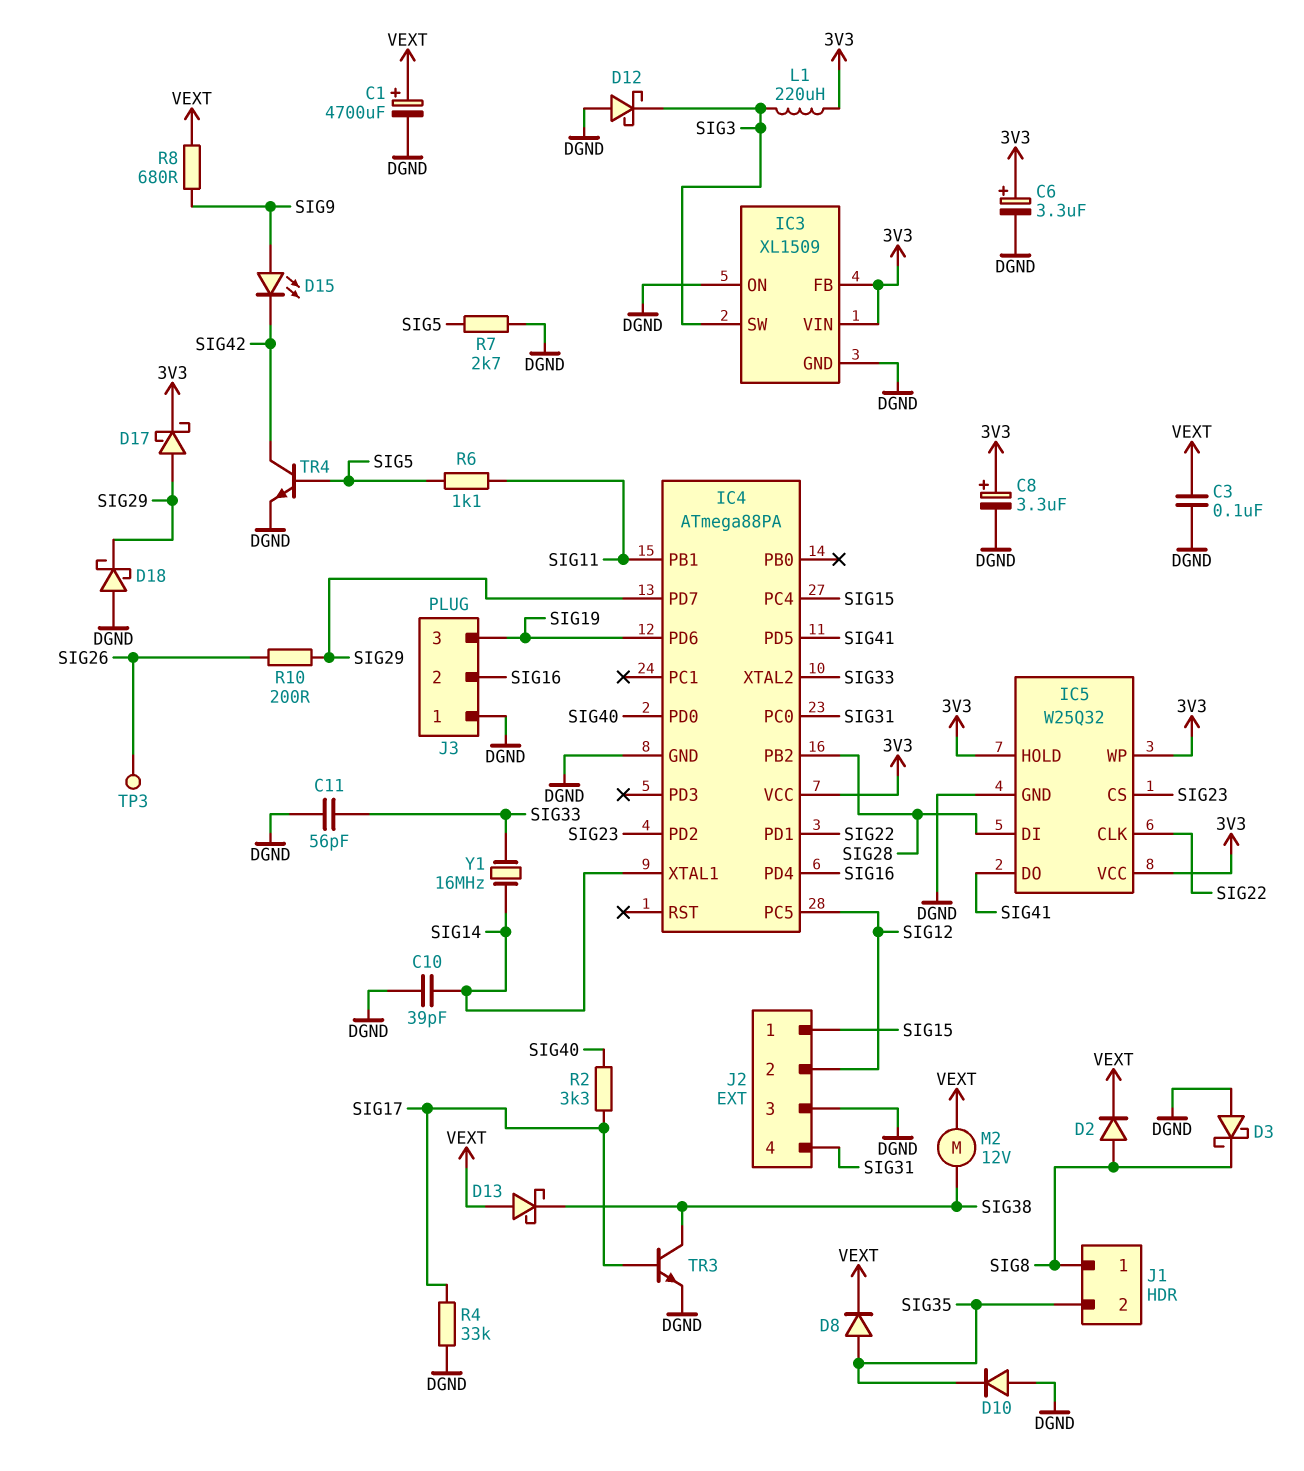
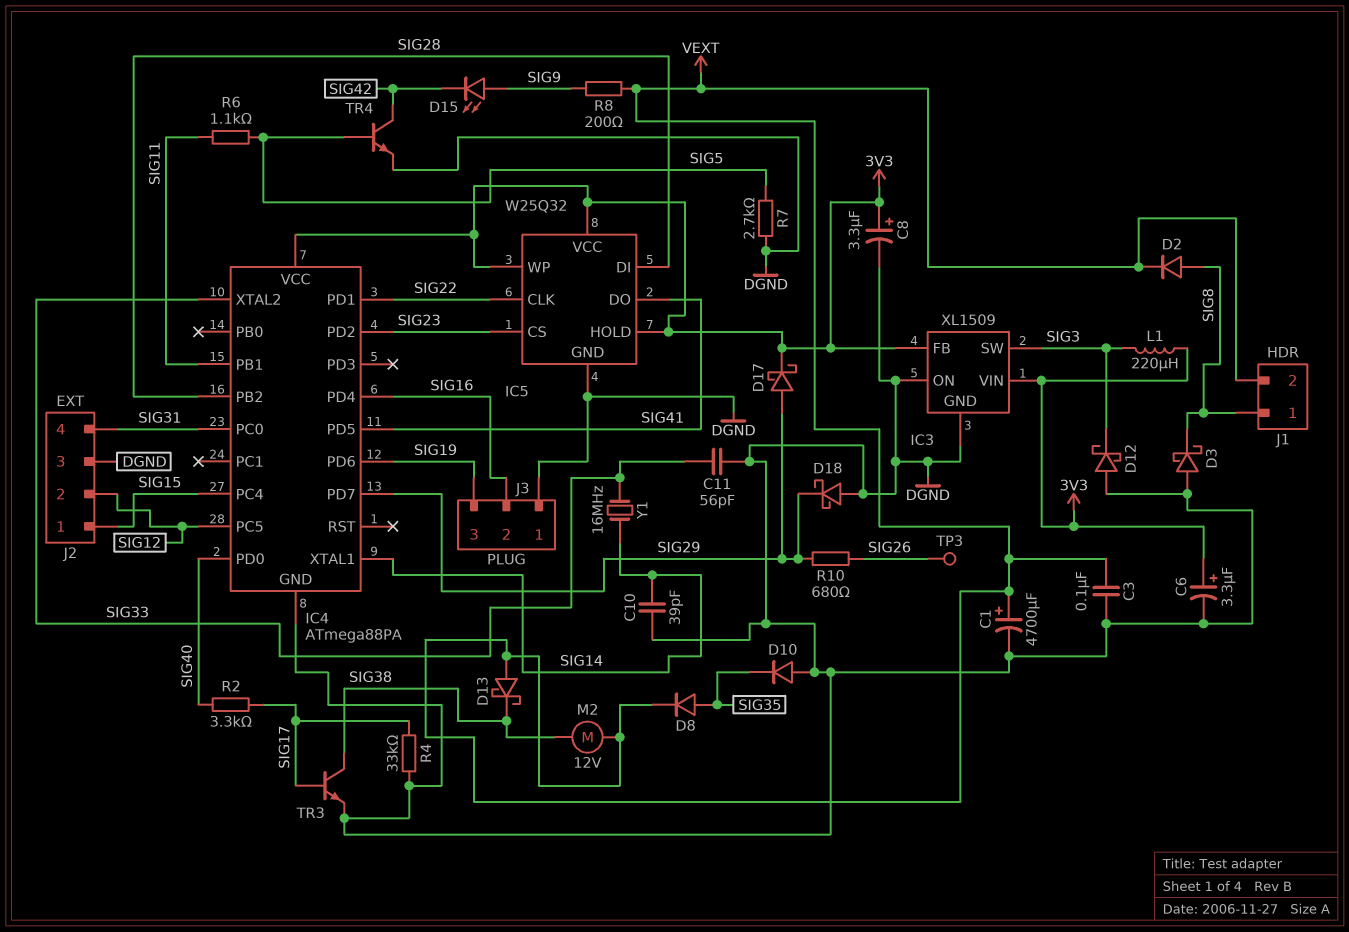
J1 pin 2: SIG35 -> VEXT
R8: 680 (SIG9, VEXT) -> 200 (SIG9, VEXT)
R10: 200 (SIG26, SIG29) -> 680 (SIG26, SIG29)

